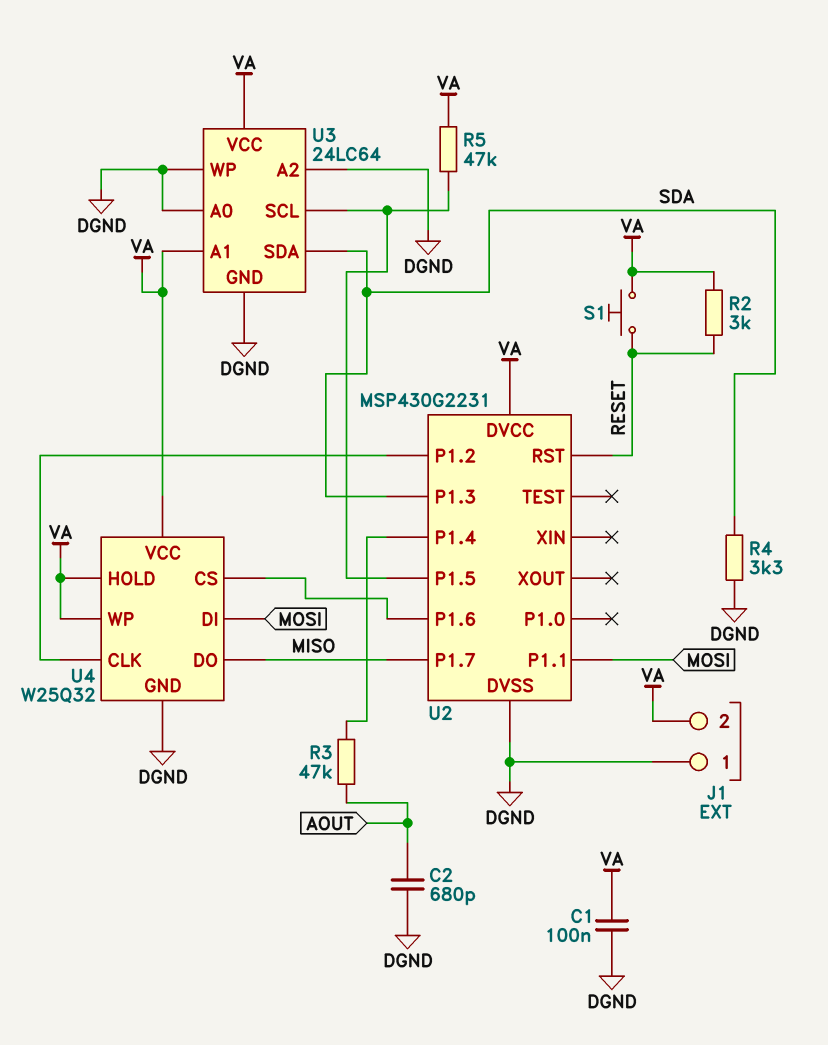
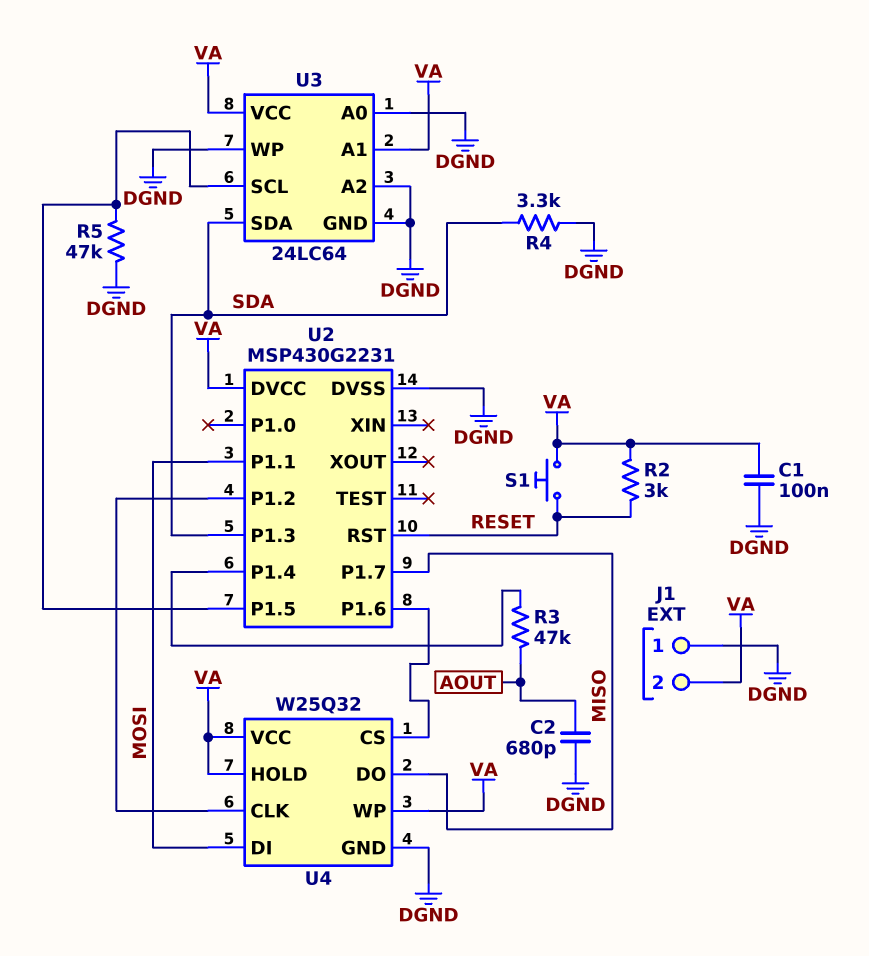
R5: 47k (U2/P1.5, VA) -> 47k (DGND, U2/P1.5)

